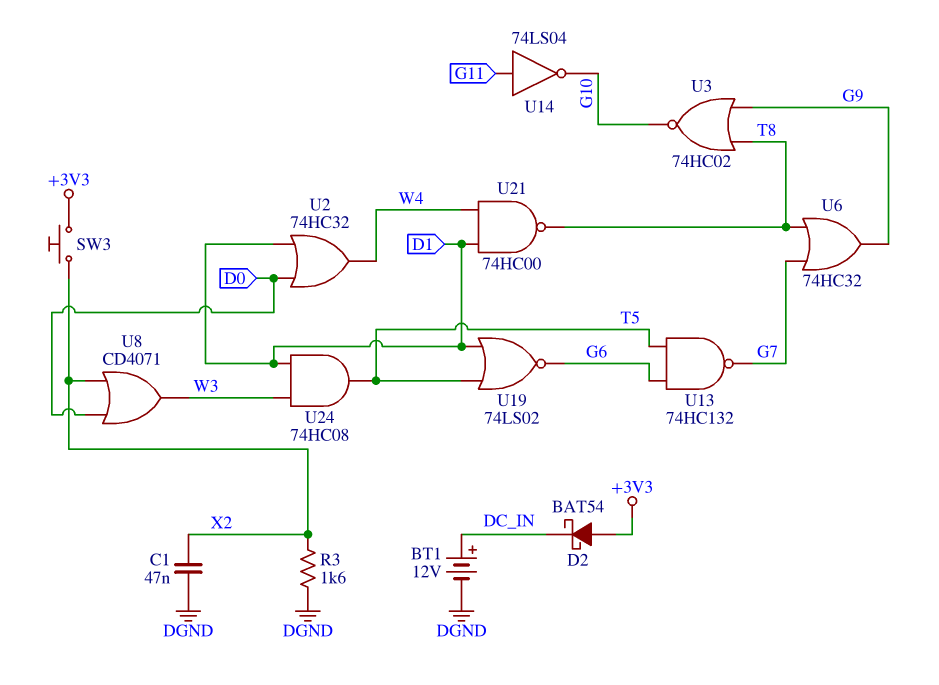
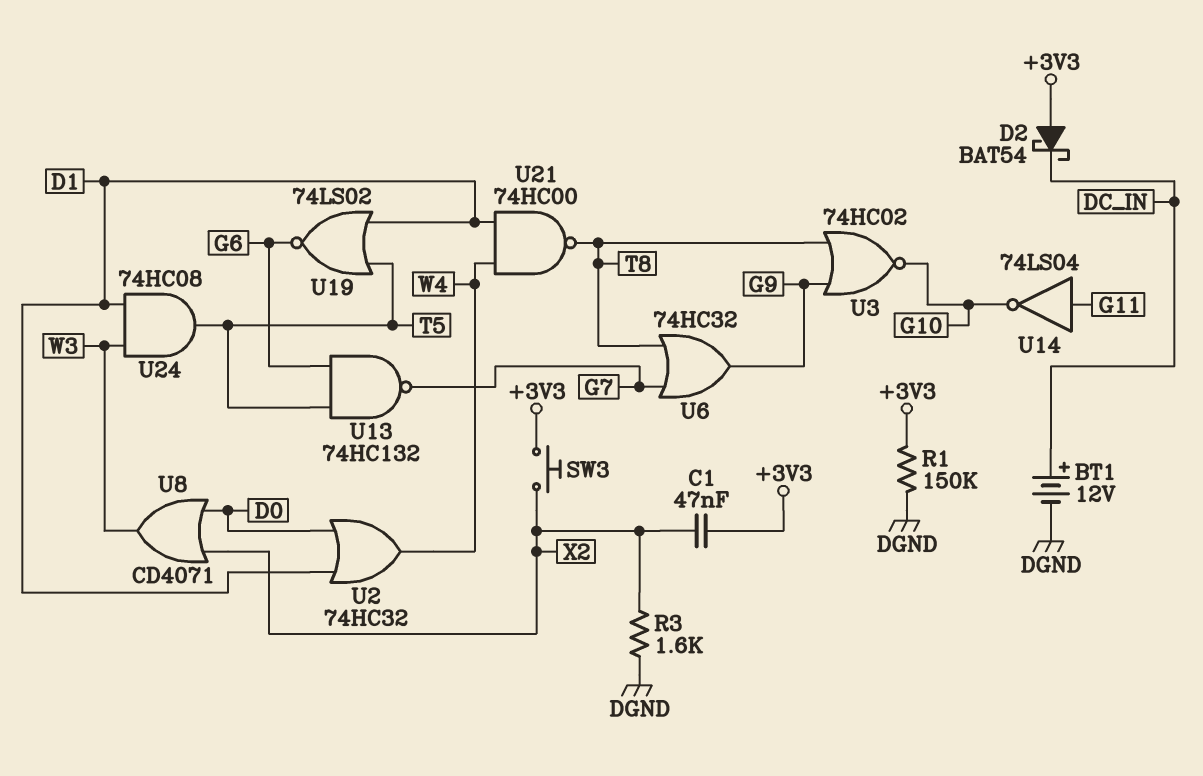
C1: 47nF (DGND, X2) -> 47nF (+3V3, X2)
R1: none -> 150k (+3V3, DGND)

